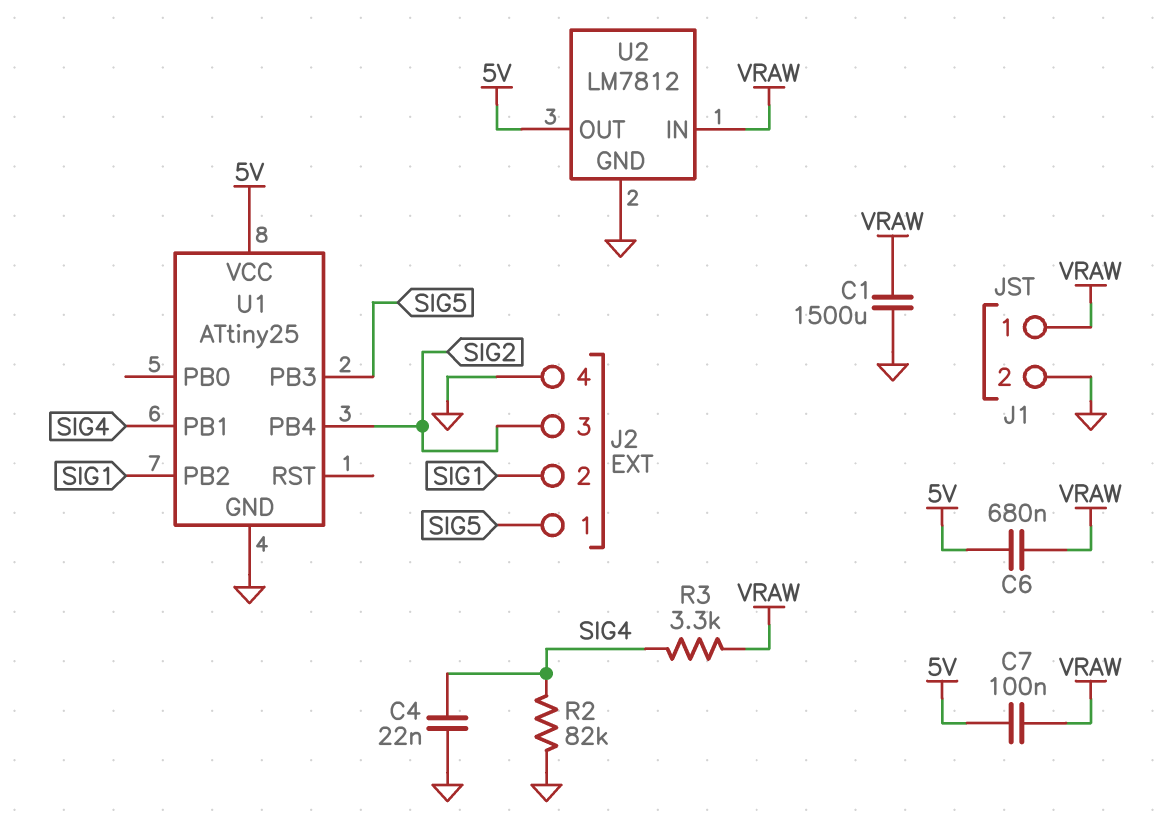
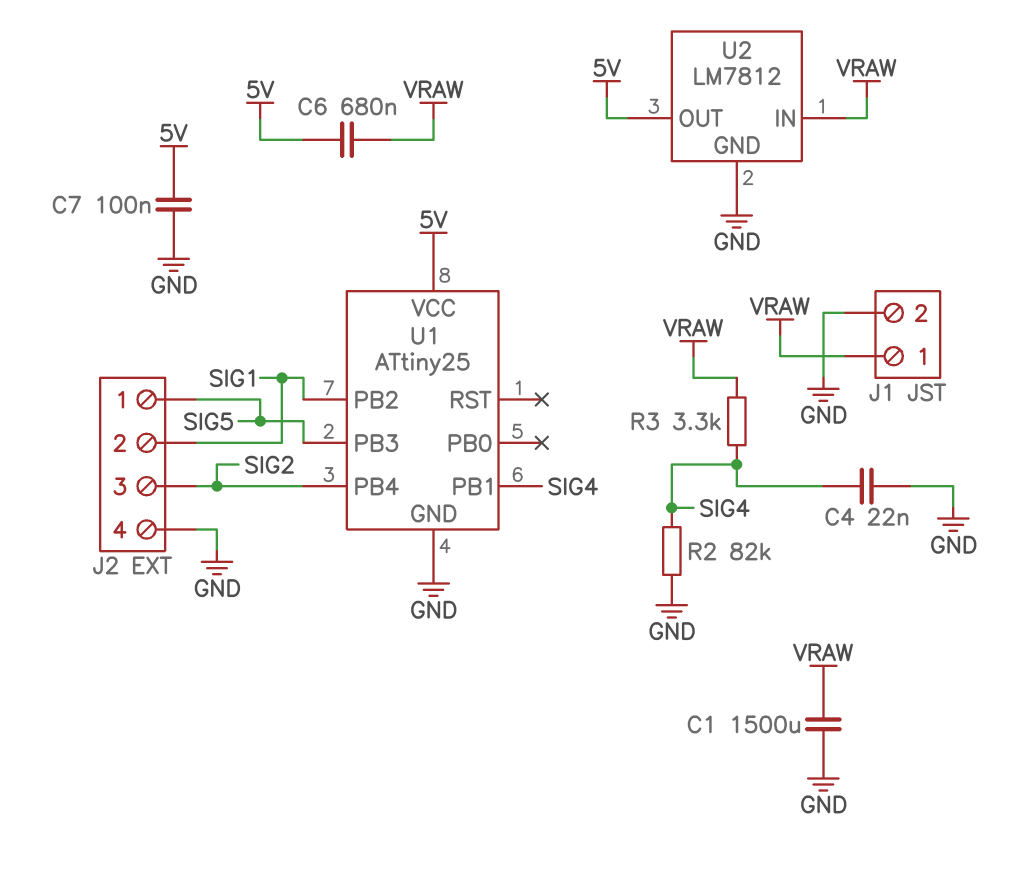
C7: 100nF (5V, VRAW) -> 100nF (5V, GND)

